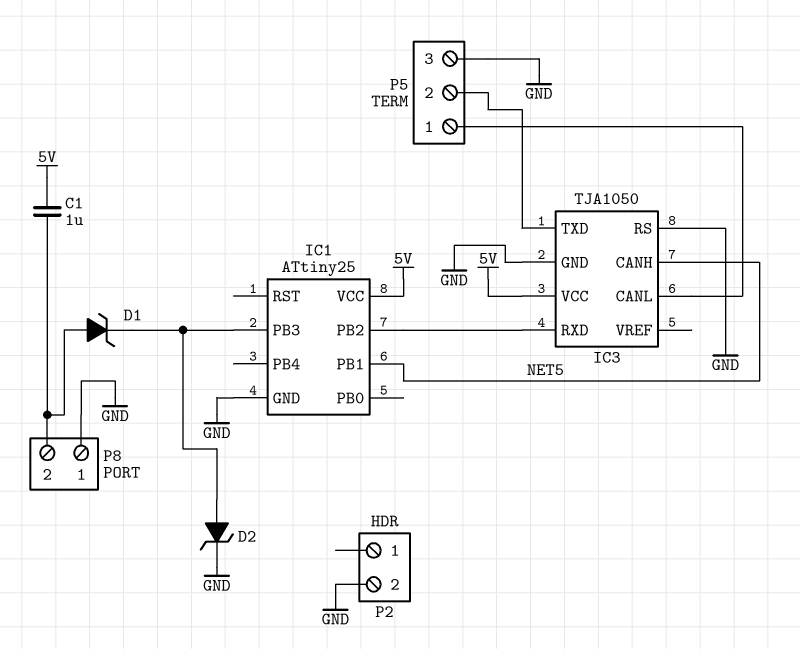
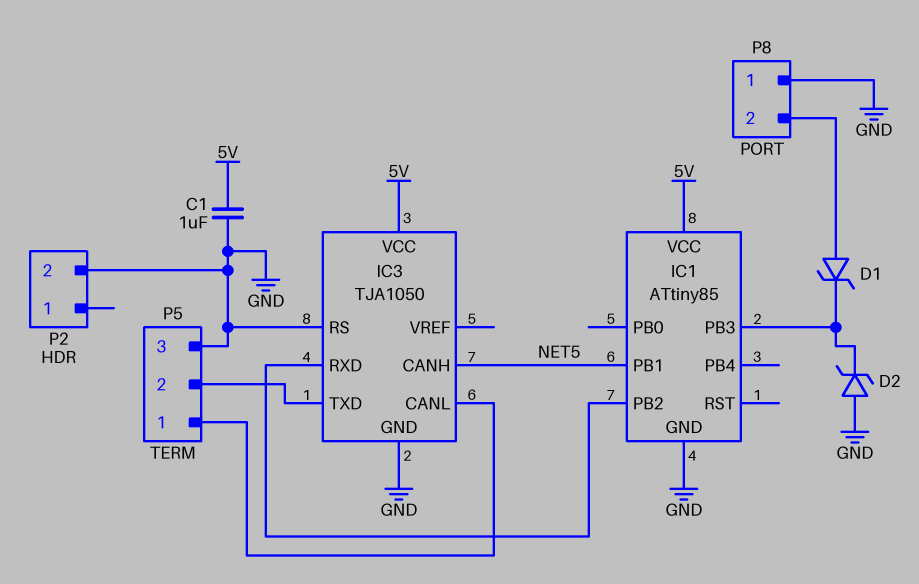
C1: 1uF (5V, P8/2) -> 1uF (5V, GND)
D2: zener (A IC1/PB3, K GND) -> zener (A GND, K IC1/PB3)
IC1: ATtiny25 -> ATtiny85

